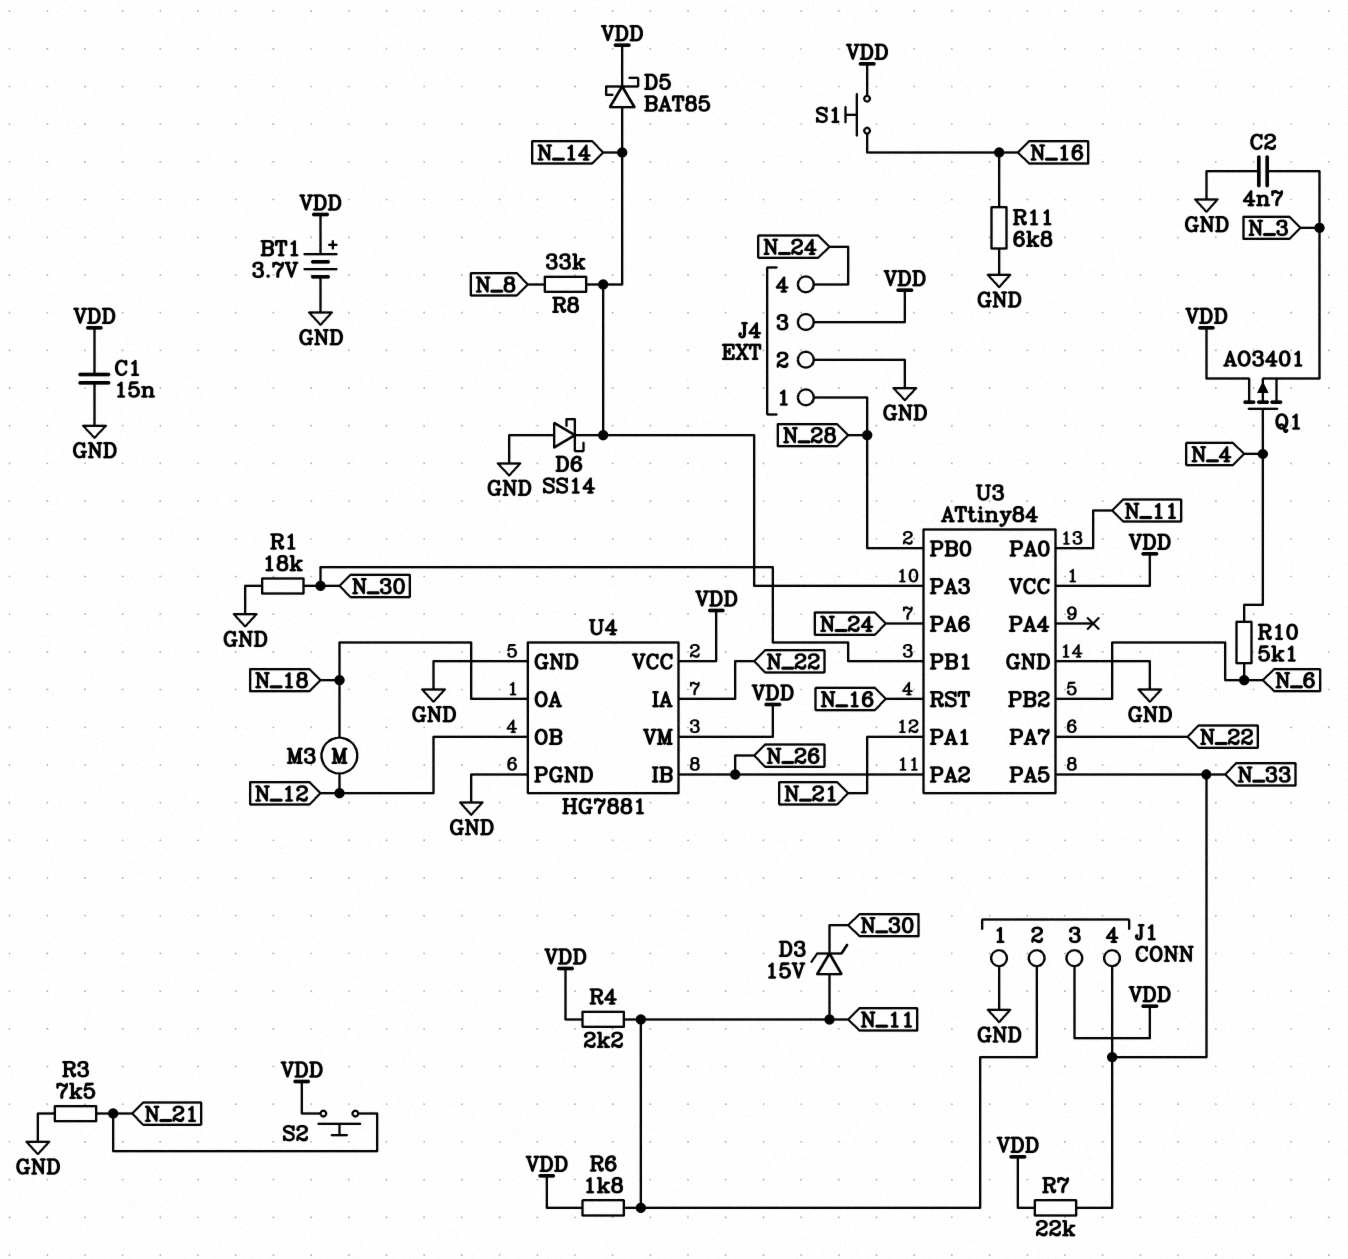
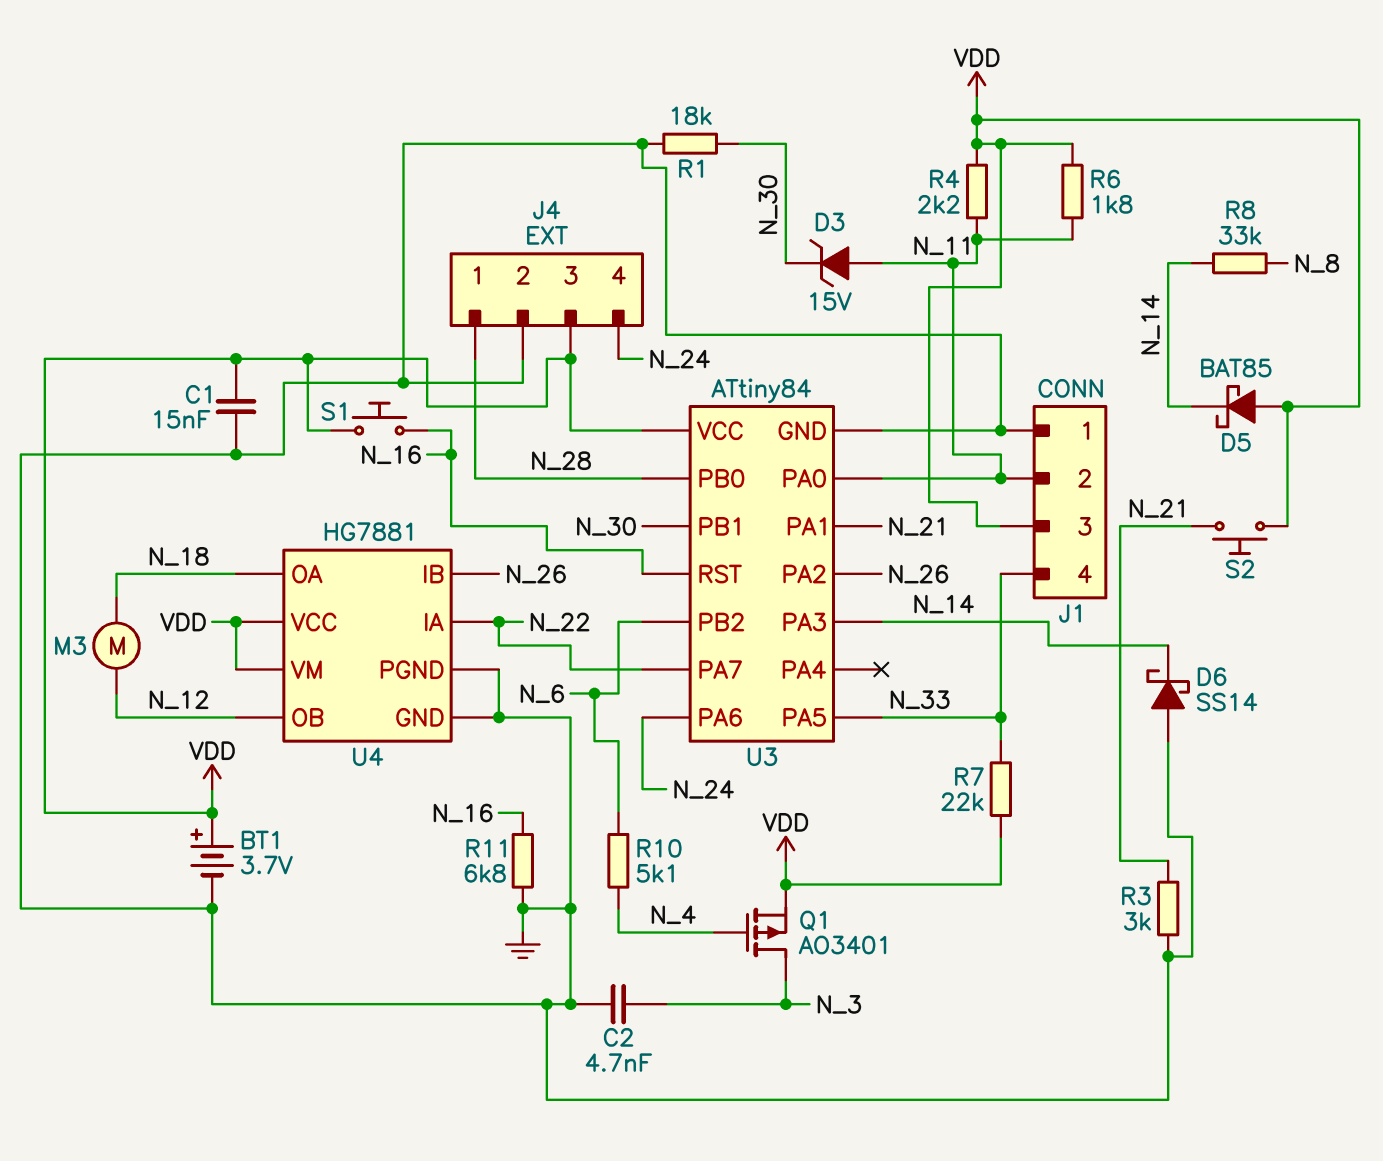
D5: schottky BAT85 (A N_14, K VDD) -> schottky BAT85 (A VDD, K N_14)
Q1: PMOS AO3401 (G N_4, D VDD, S N_3) -> PMOS AO3401 (G N_4, D N_3, S VDD)
R3: 7.5k (GND, N_21) -> 3k (GND, N_21)

